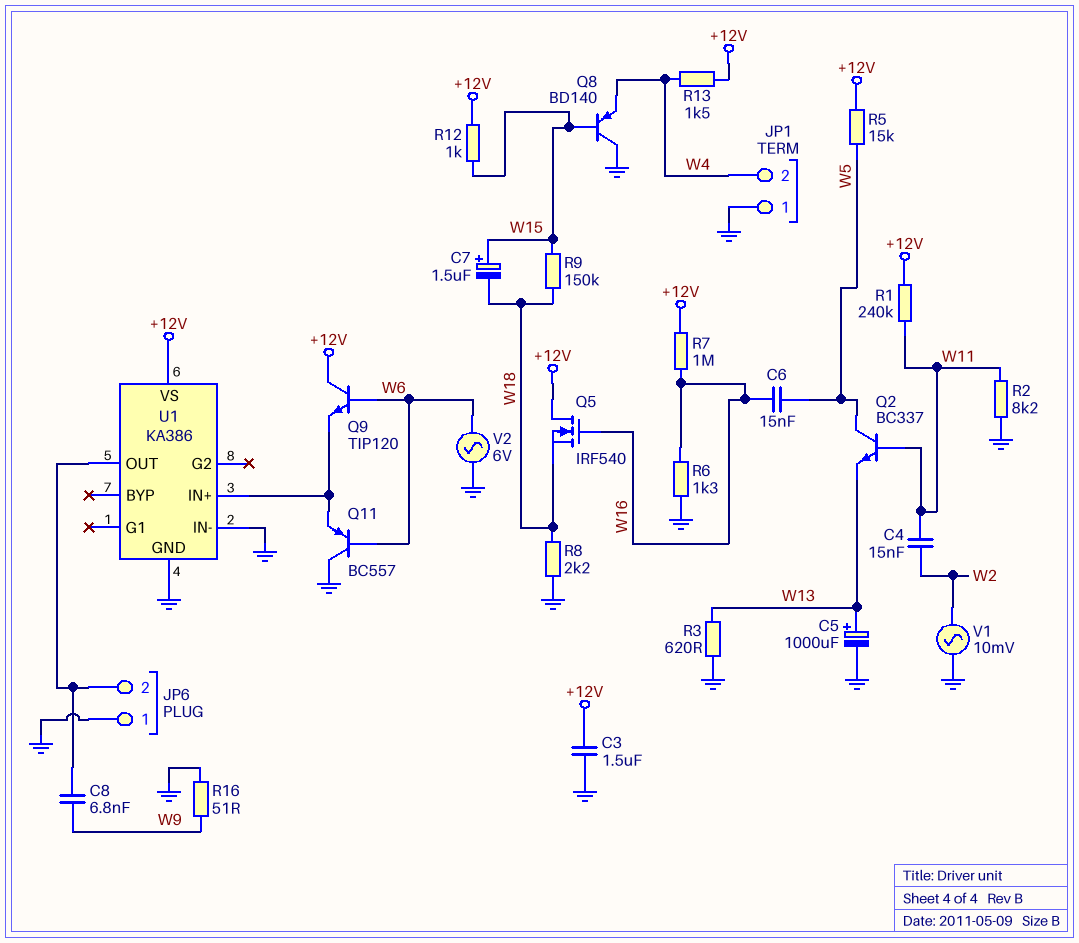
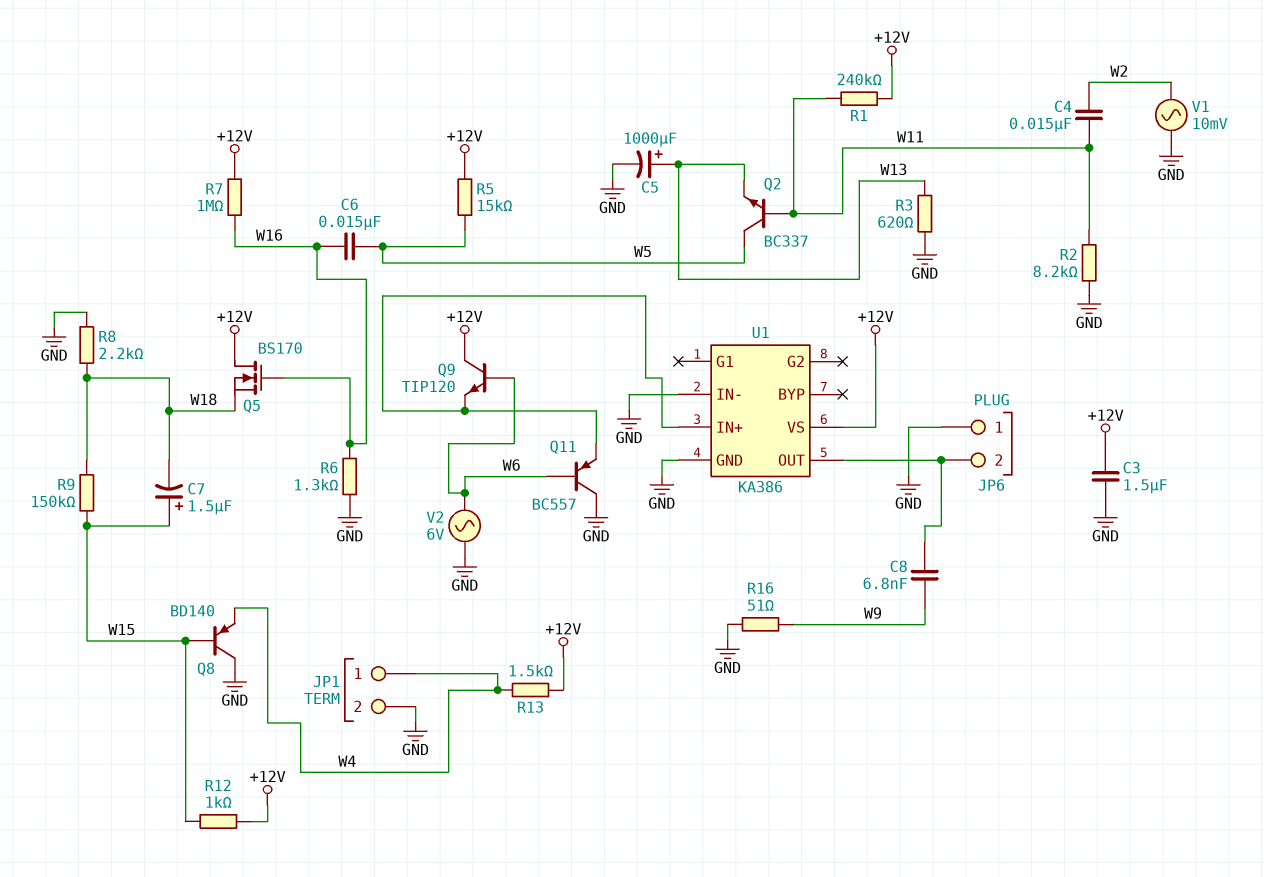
JP1 pin 1: GND -> W4
JP1 pin 2: W4 -> GND
Q5: NMOS IRF540 (G W16, D +12V, S W18) -> NMOS BS170 (G W16, D +12V, S W18)

